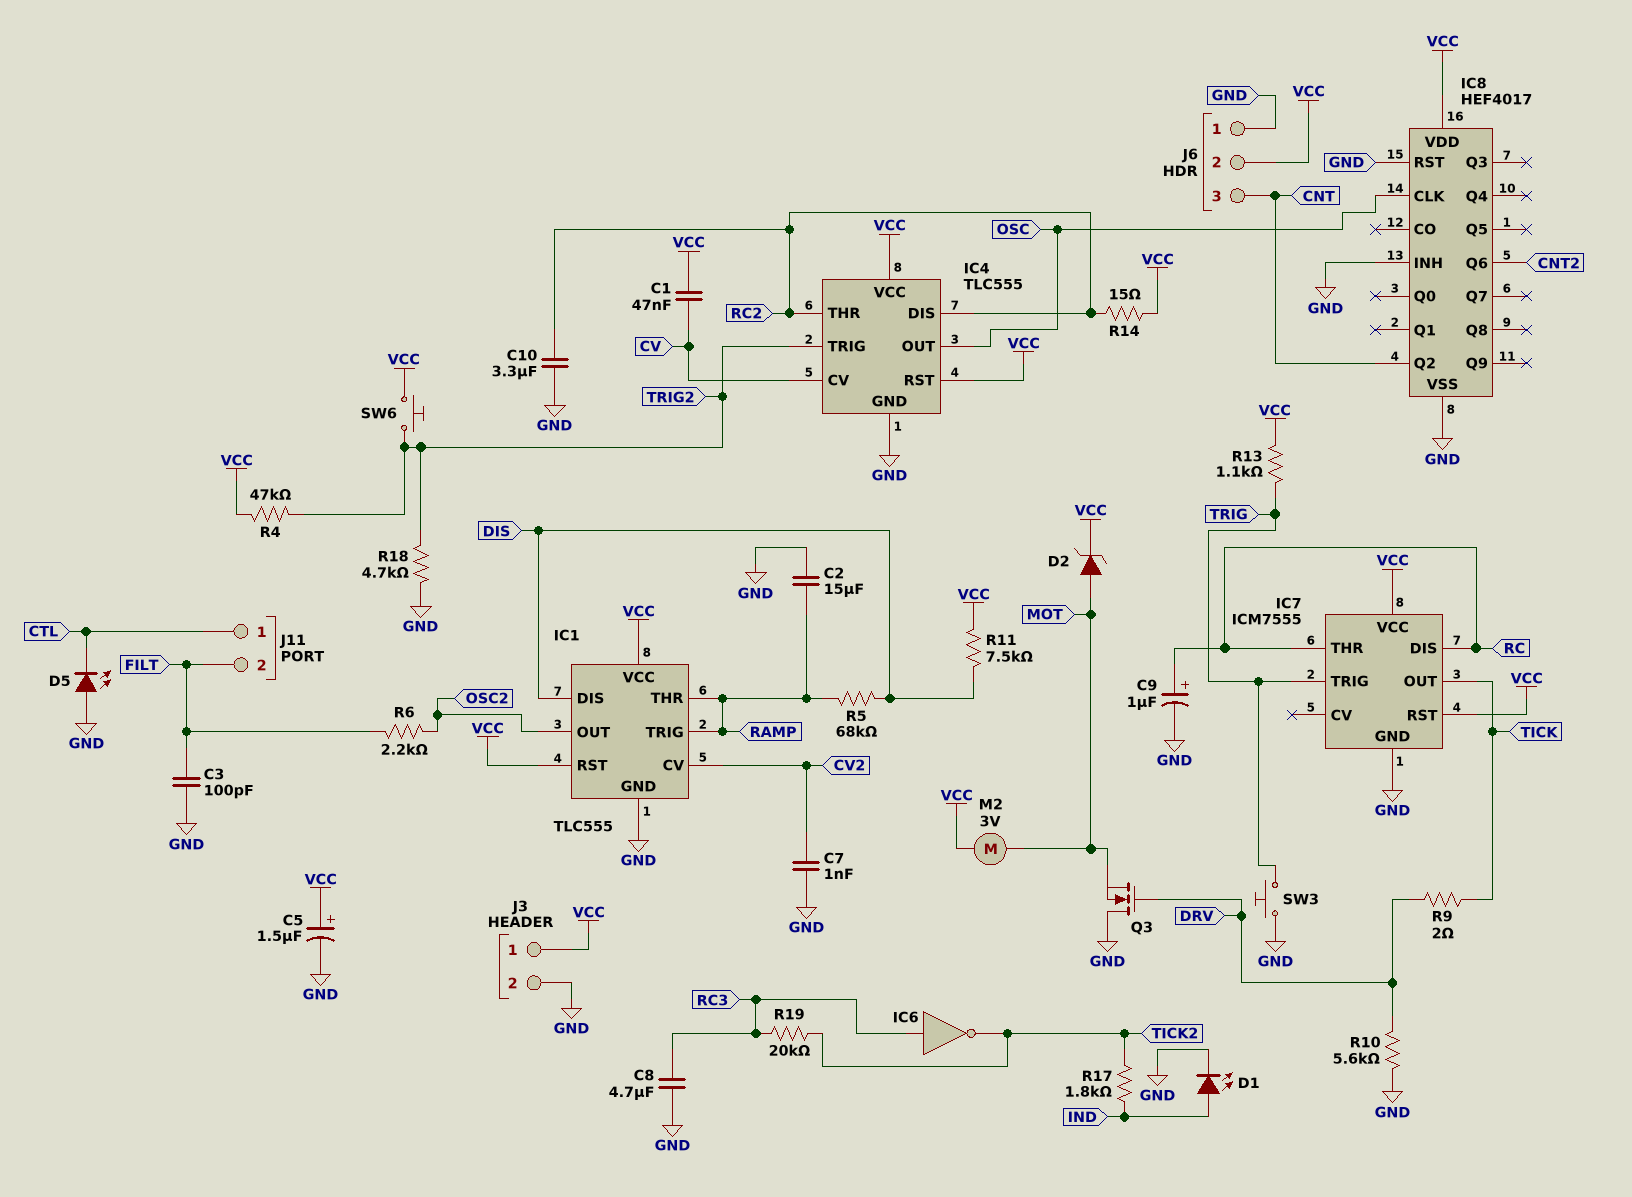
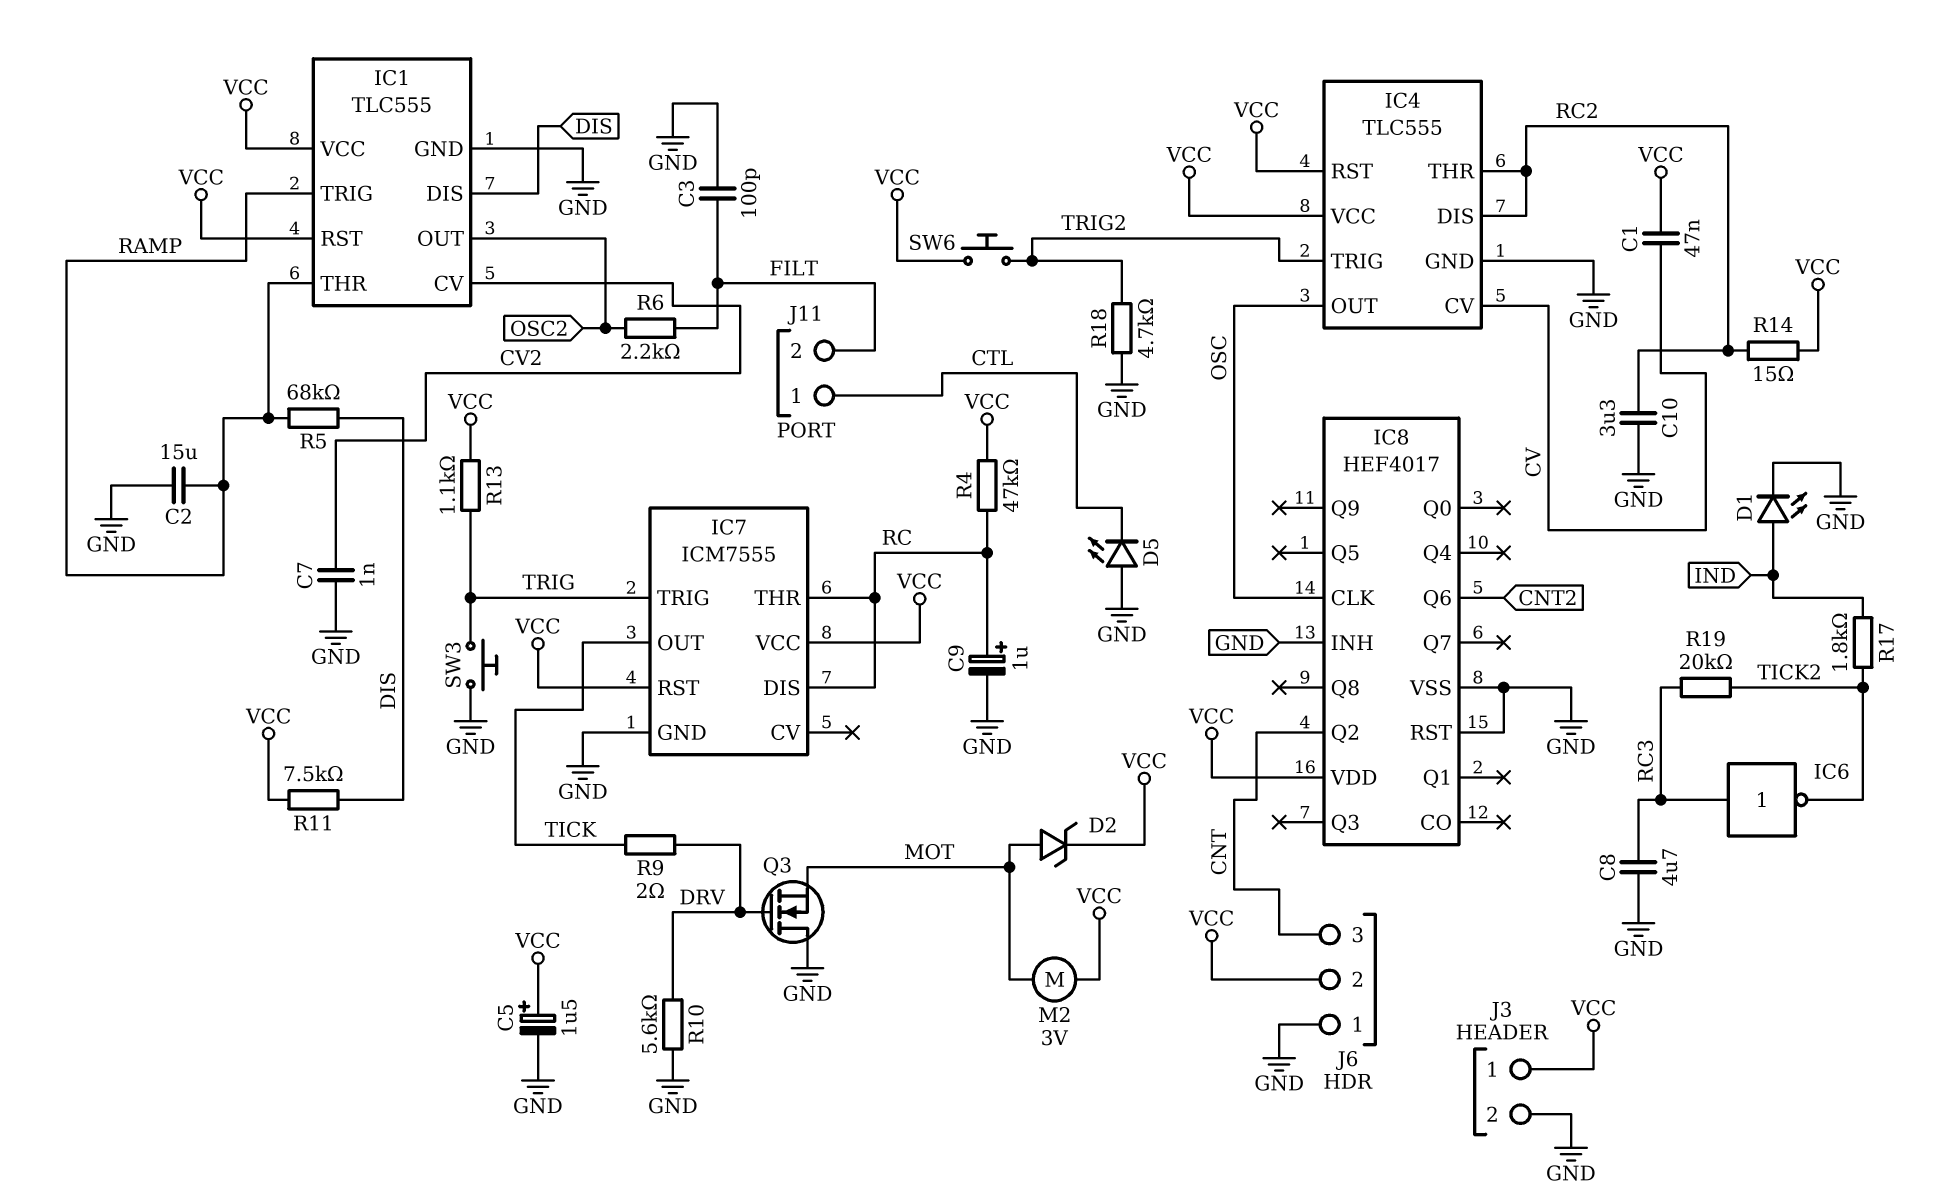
R4: 47k (TRIG2, VCC) -> 47k (RC, VCC)

